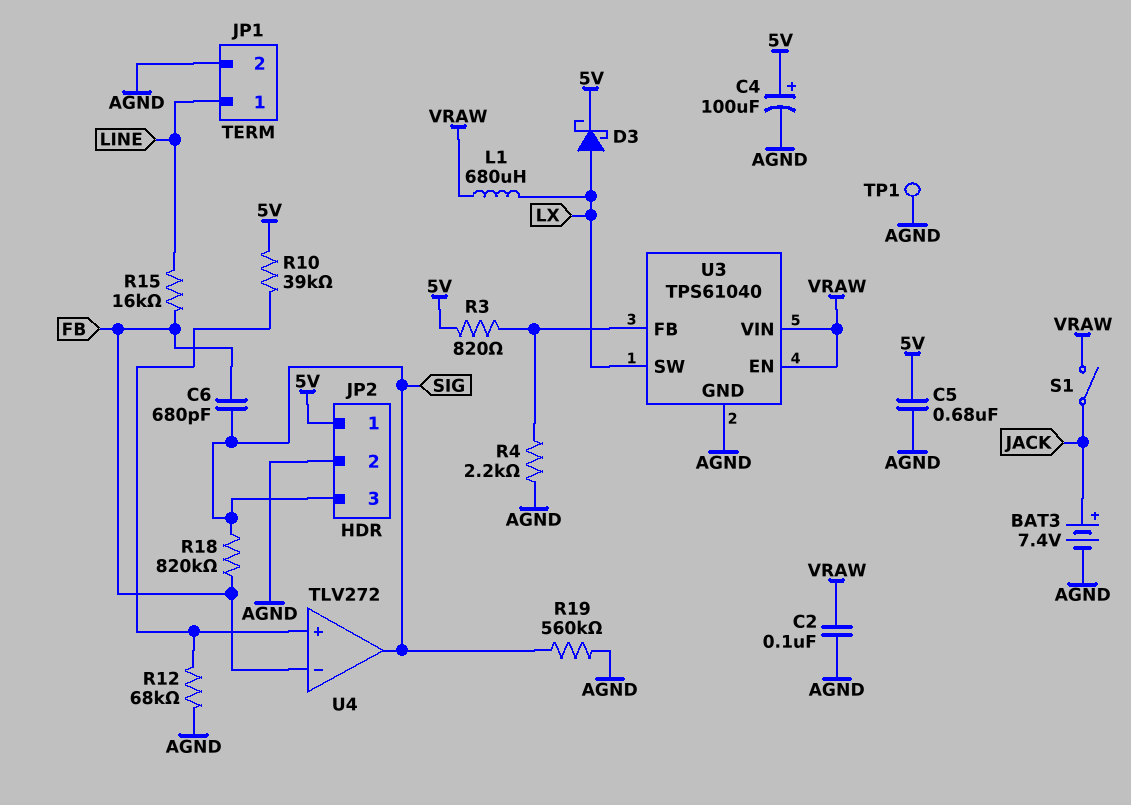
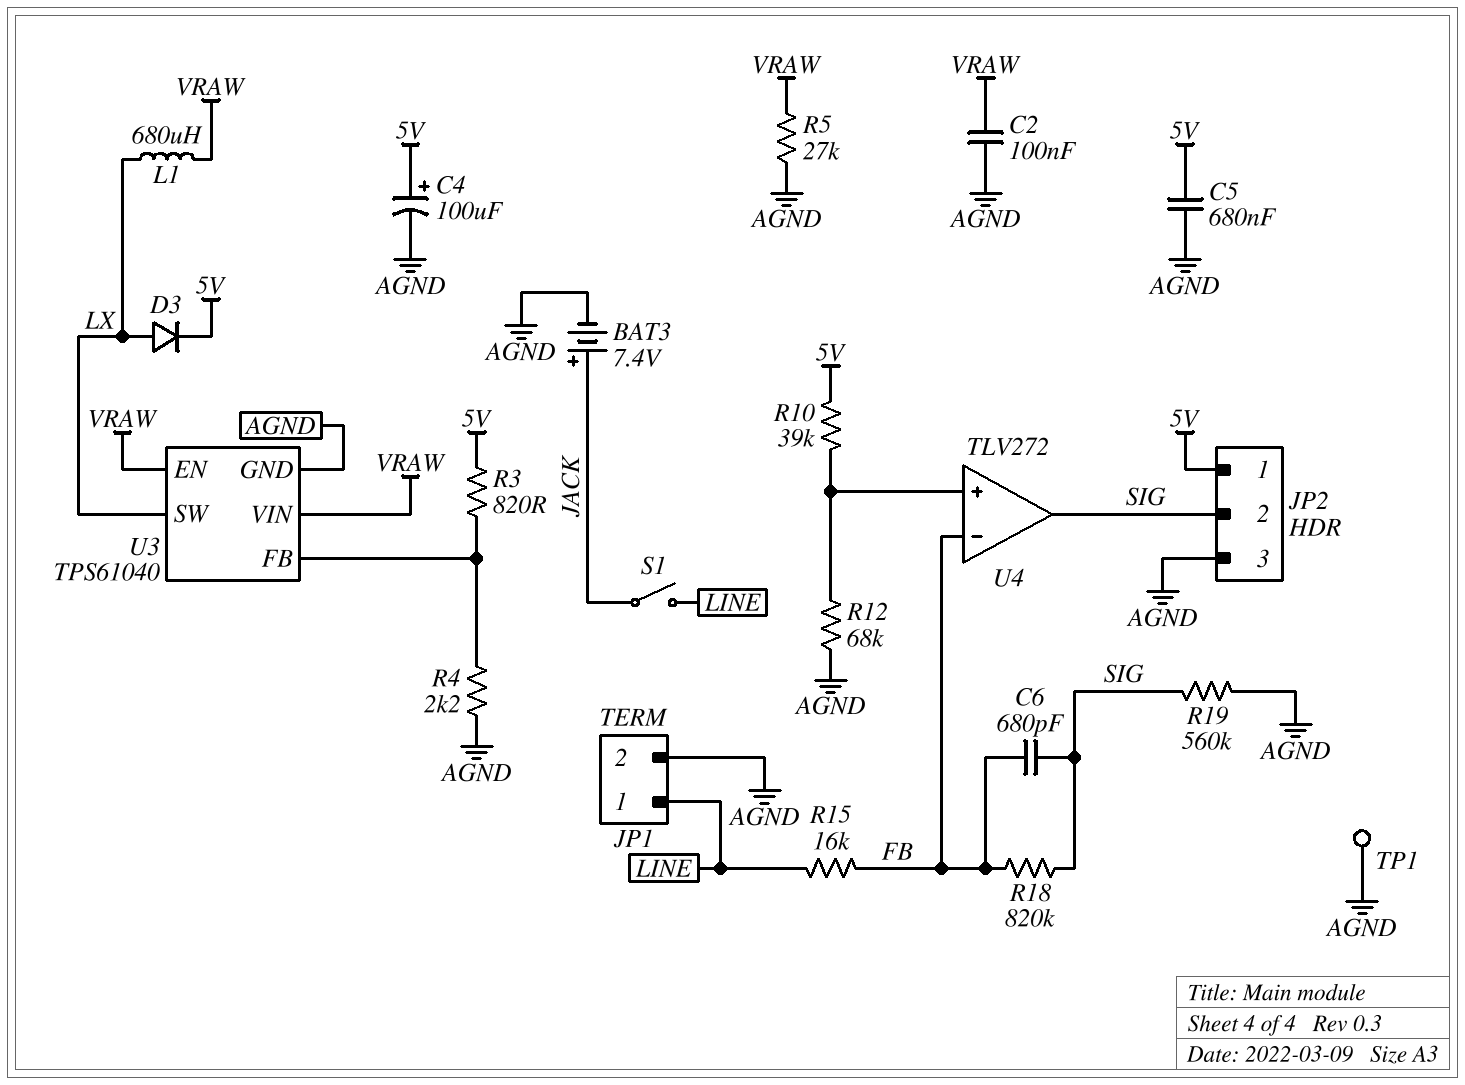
D3: schottky (A LX, K 5V) -> diode (A LX, K 5V)
JP2 pin 2: AGND -> SIG
JP2 pin 3: SIG -> AGND
R5: none -> 27k (AGND, VRAW)
S1: switch (JACK, VRAW) -> switch (JACK, LINE)

